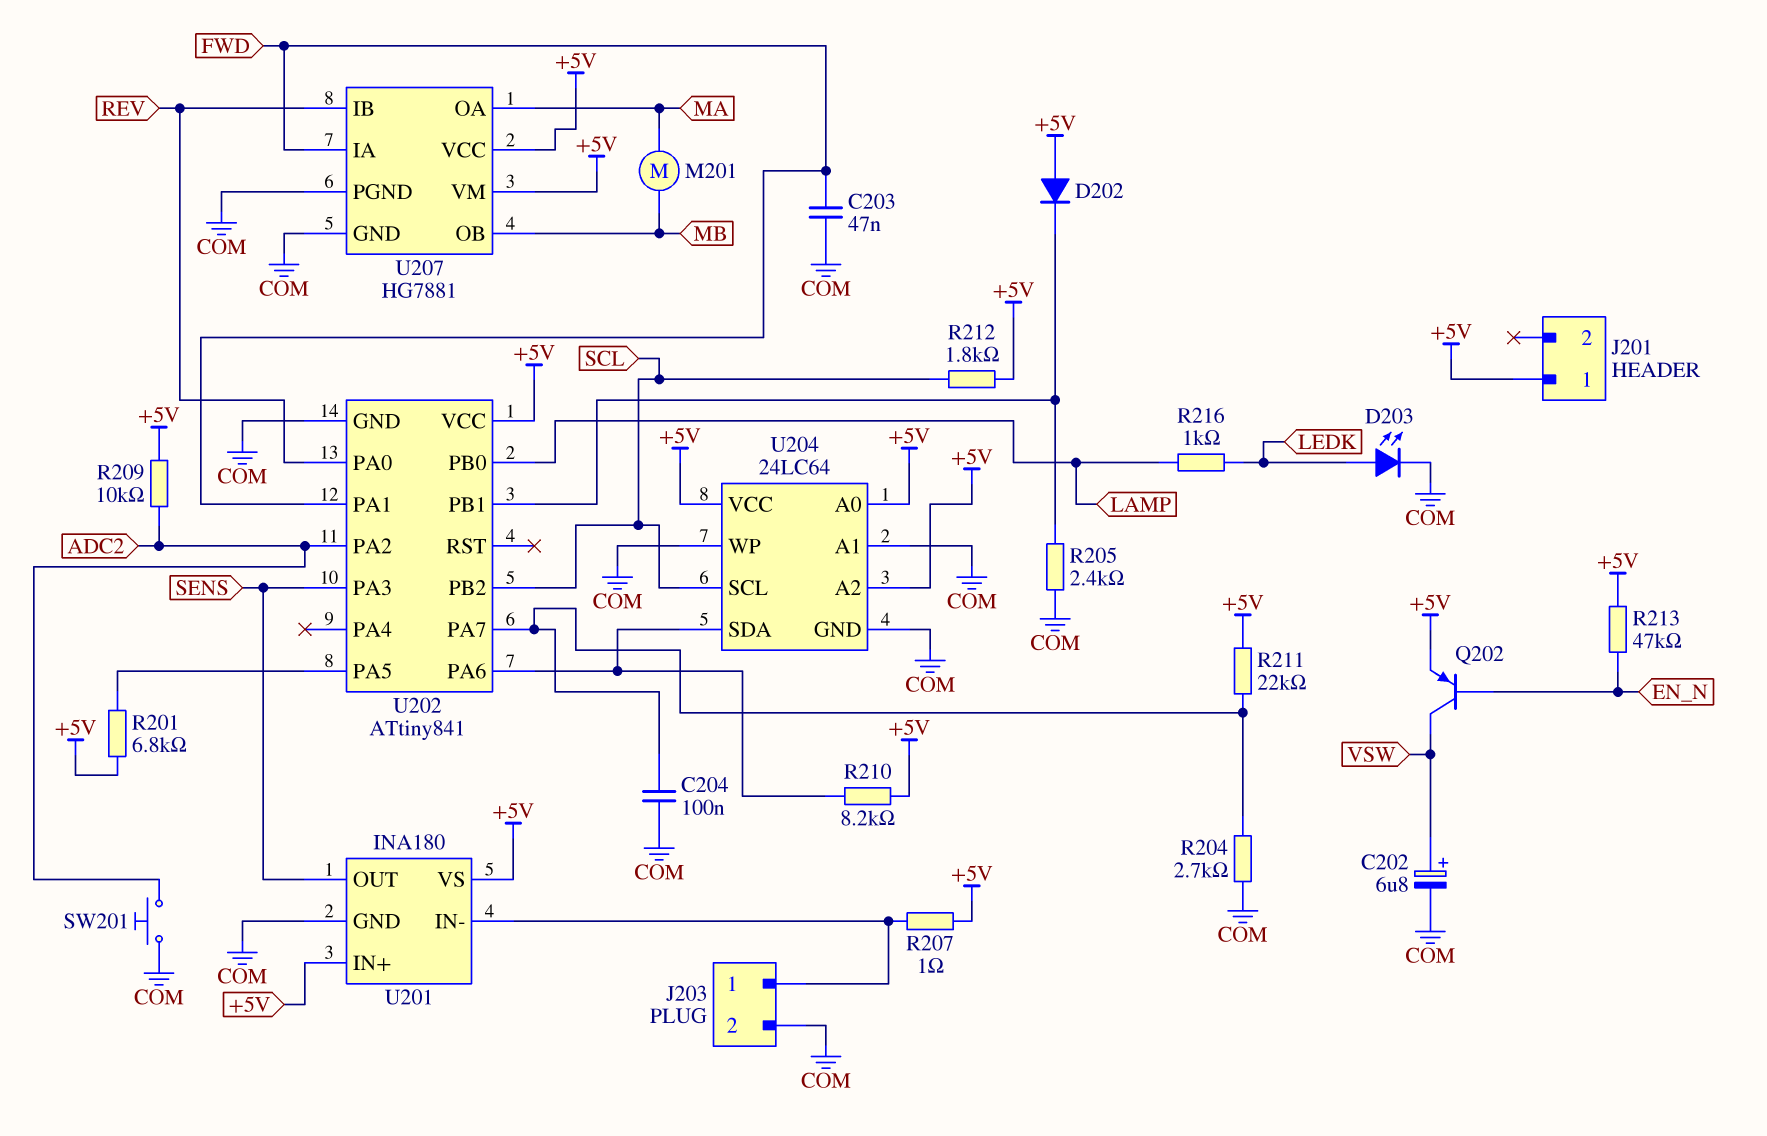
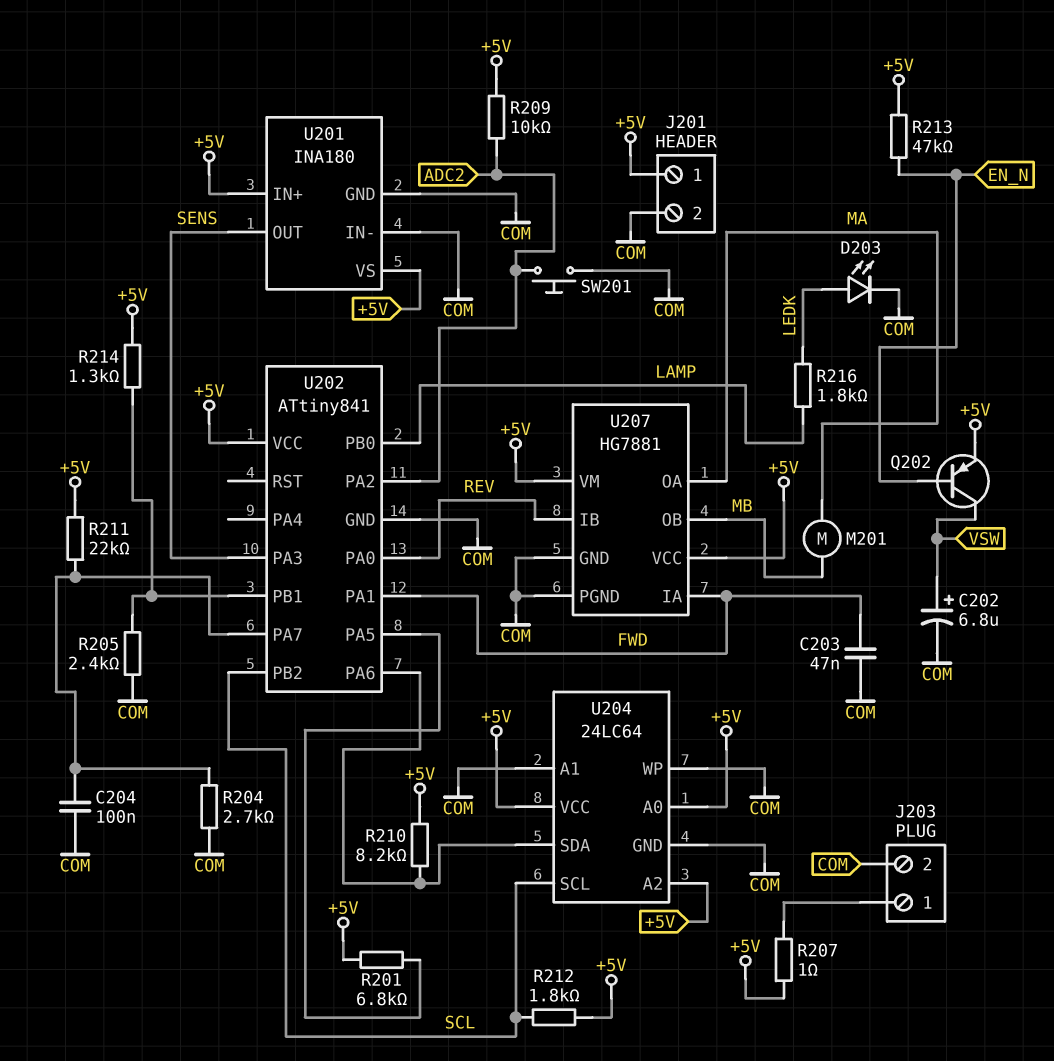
D202: diode (A +5V, K U202/PB1) -> none
J201 pin 2: none -> COM
R214: none -> 1.3k (+5V, U202/PB1)
R216: 1k (LAMP, LEDK) -> 1.8k (LAMP, LEDK)
U201 pin IN-: J203/1 -> COM

